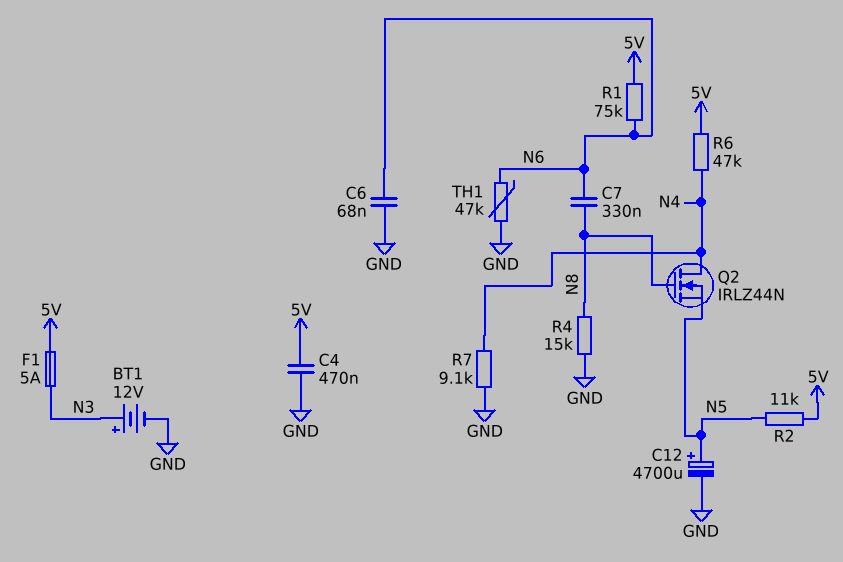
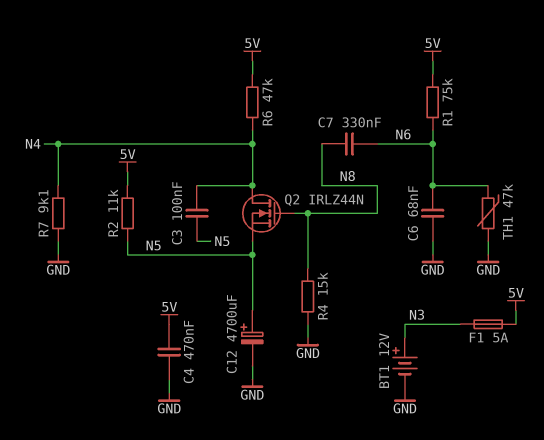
C3: none -> 100nF (N4, N5)

